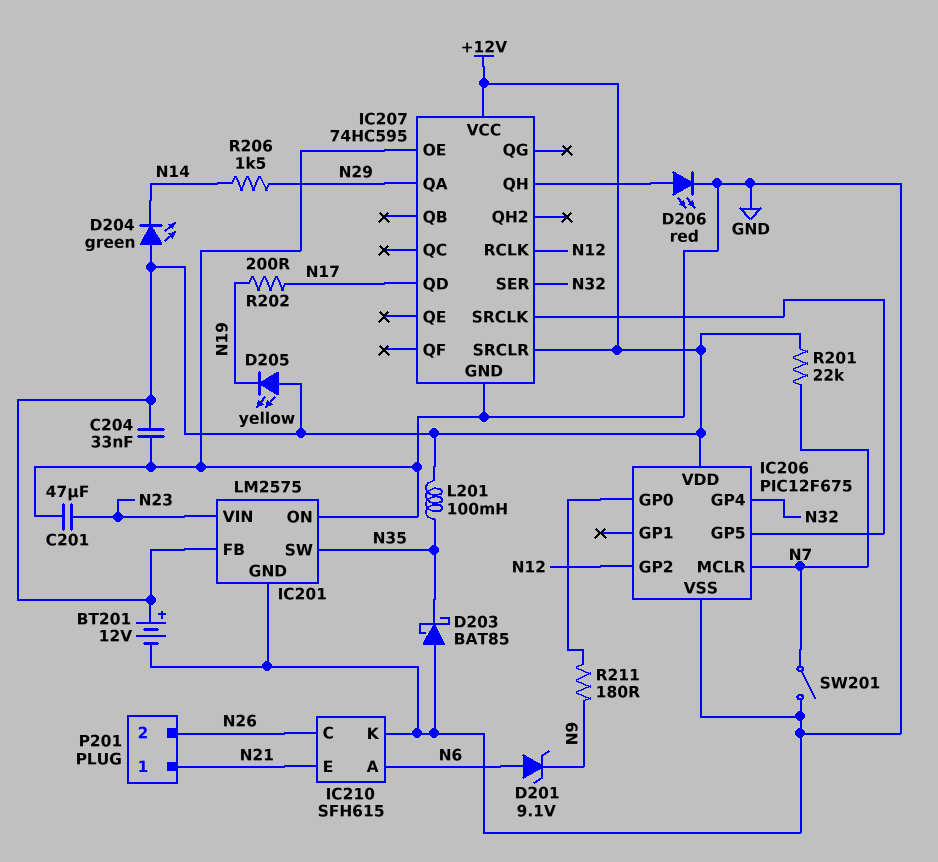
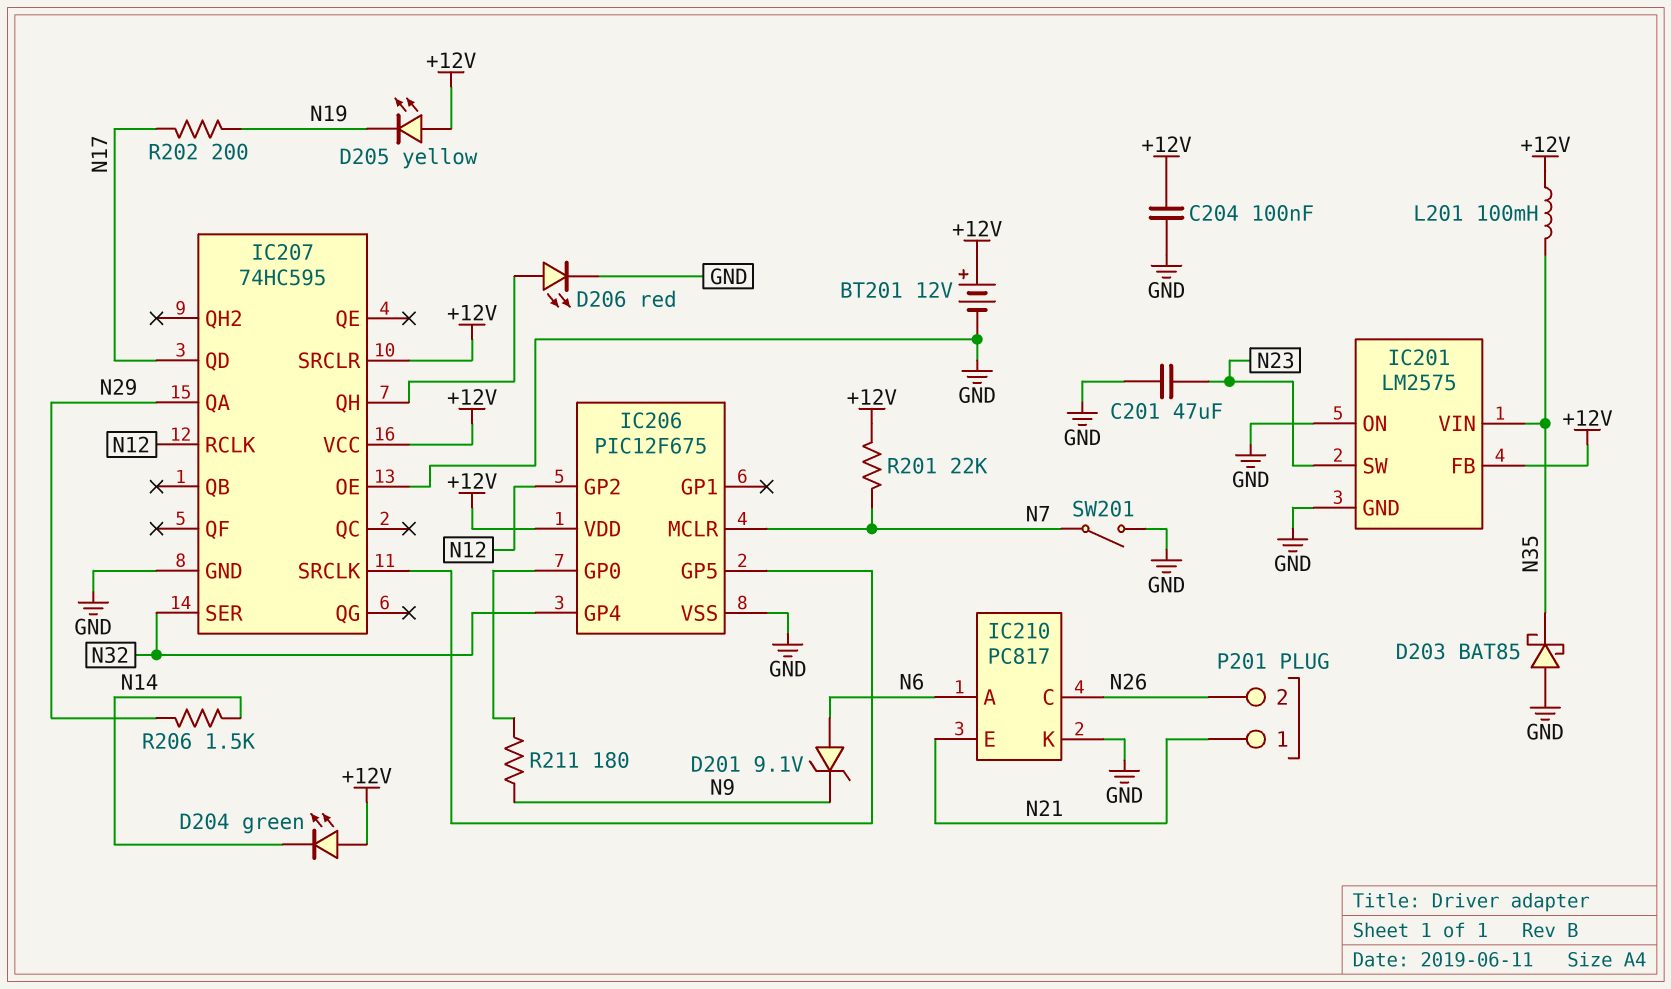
C204: 33nF (+12V, GND) -> 100nF (+12V, GND)
IC201 pin SW: N35 -> N23
IC201 pin VIN: N23 -> N35
IC210: SFH615 -> PC817

